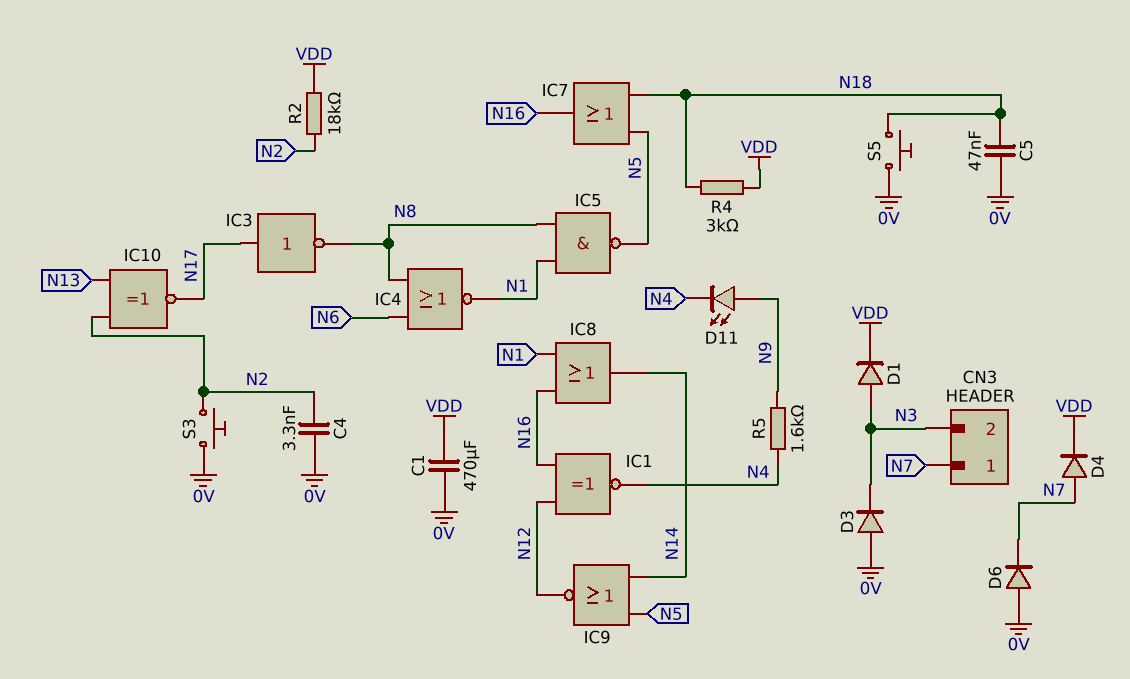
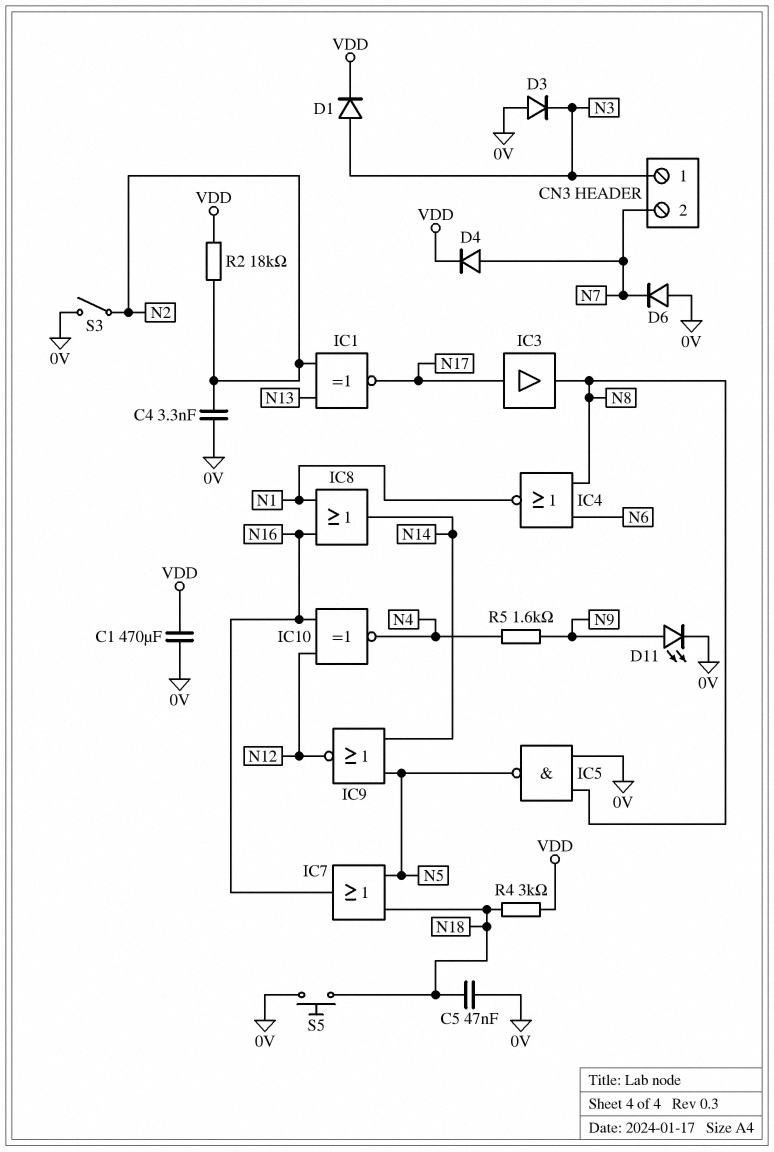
CN3 pin 1: N7 -> N3
CN3 pin 2: N3 -> N7
D11: LED (A N9, K N4) -> LED (A N9, K 0V)
IC1: XNOR (in N12, in N16, out N4) -> XNOR (in N2, in N13, out N17)
IC3: NOT (in N17, out N8) -> buffer (in N17, out N8)
IC5: NAND (in N1, in N8, out N5) -> NAND (in 0V, in N8, out N5)
IC10: XNOR (in N2, in N13, out N17) -> XNOR (in N12, in N16, out N4)
S3: button (0V, N2) -> switch (0V, N2)

